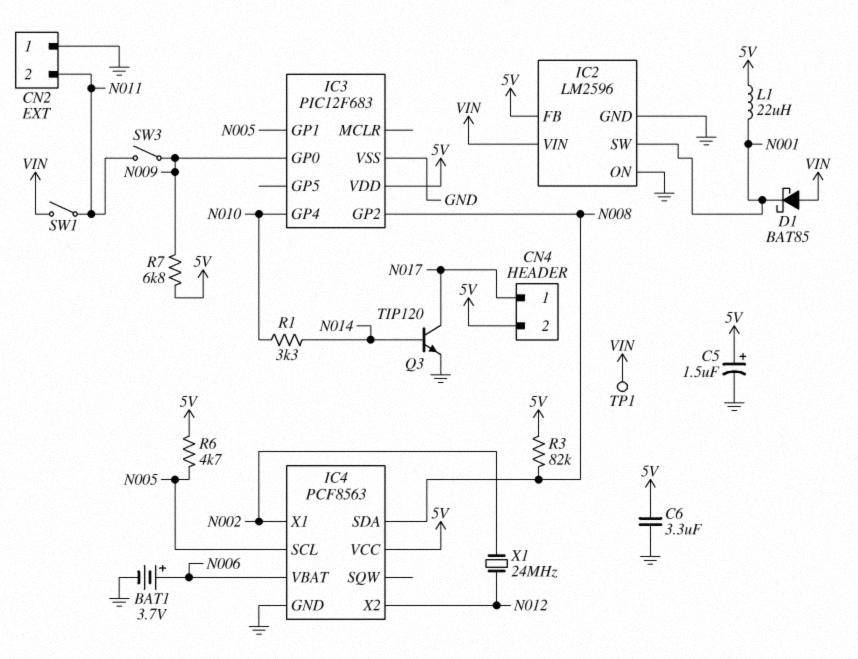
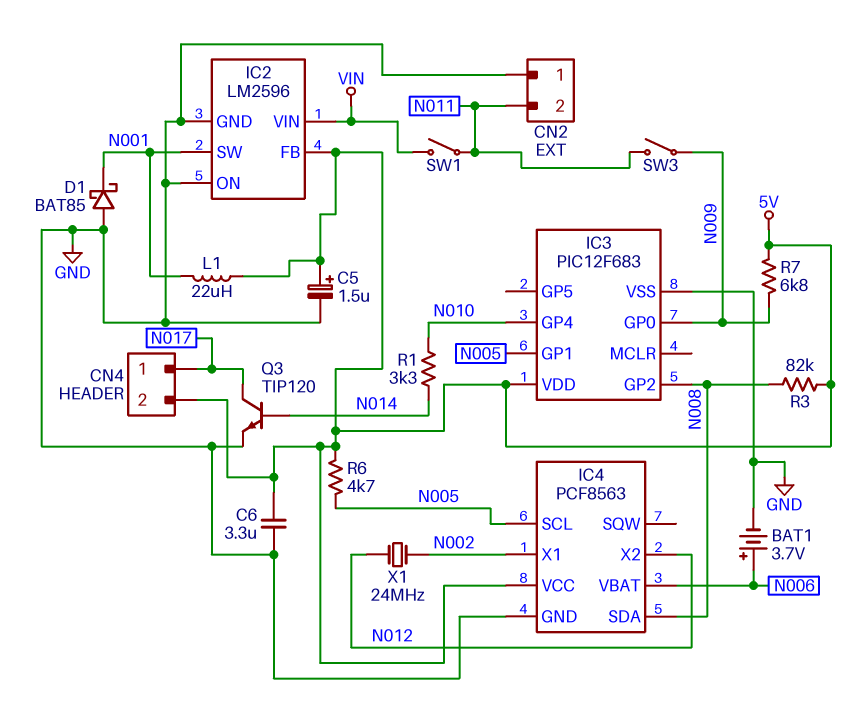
D1: schottky BAT85 (A VIN, K N001) -> schottky BAT85 (A GND, K N001)
TP1: test point (VIN) -> none

